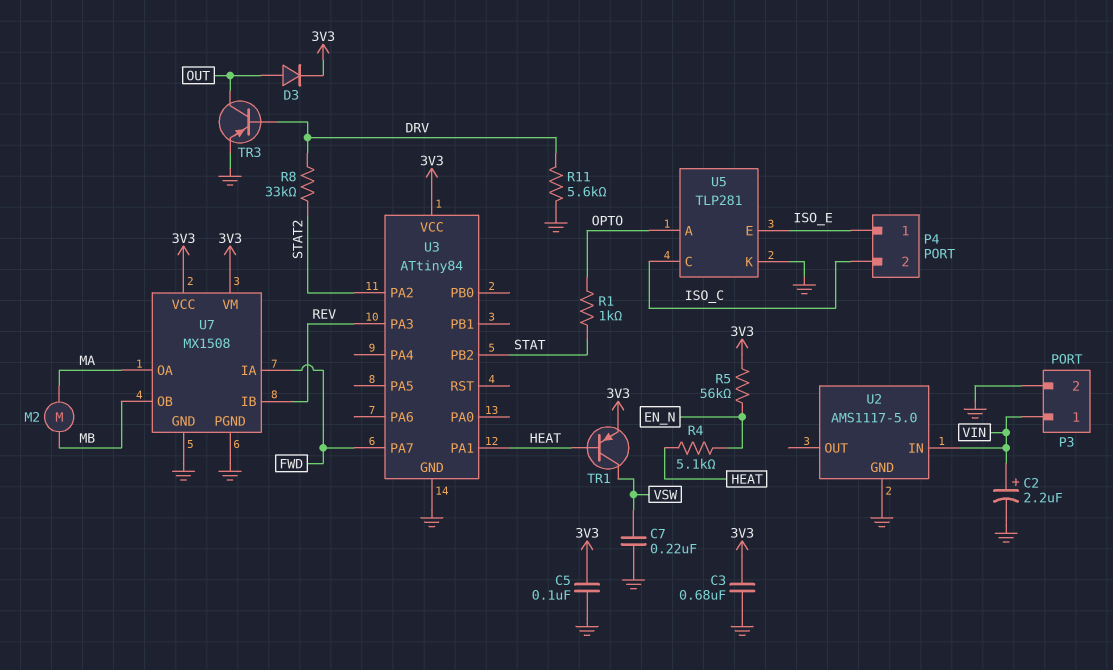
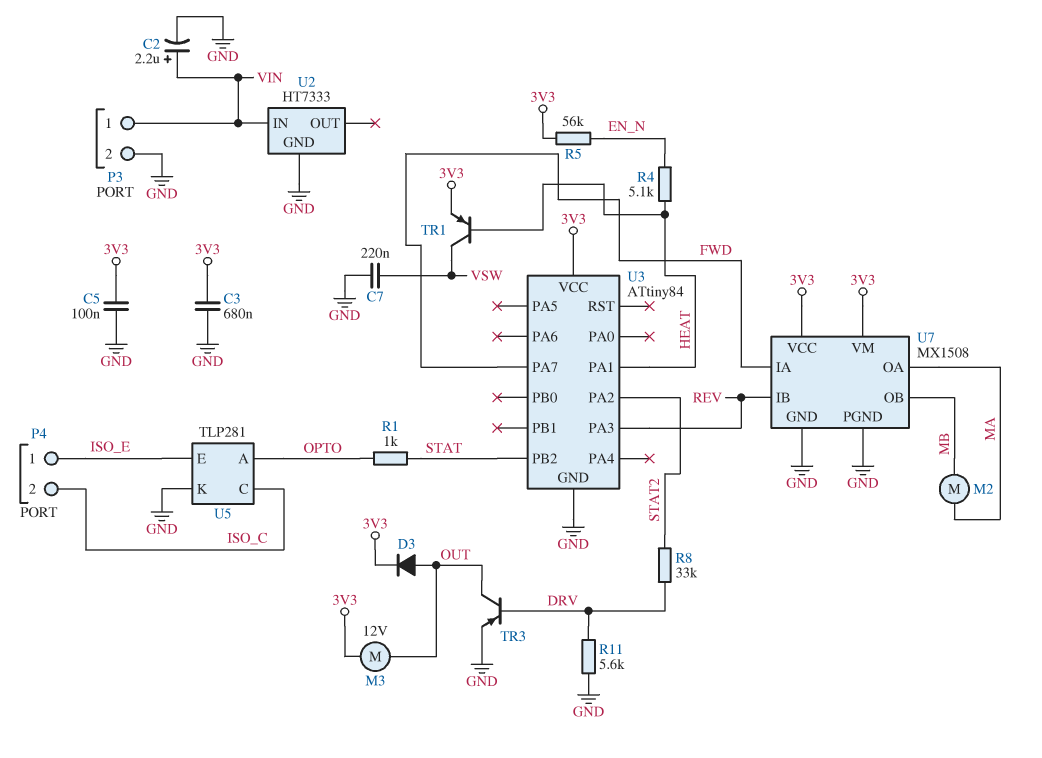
M3: none -> motor 12V (3V3, OUT)
U2: AMS1117-5.0 -> HT7333

